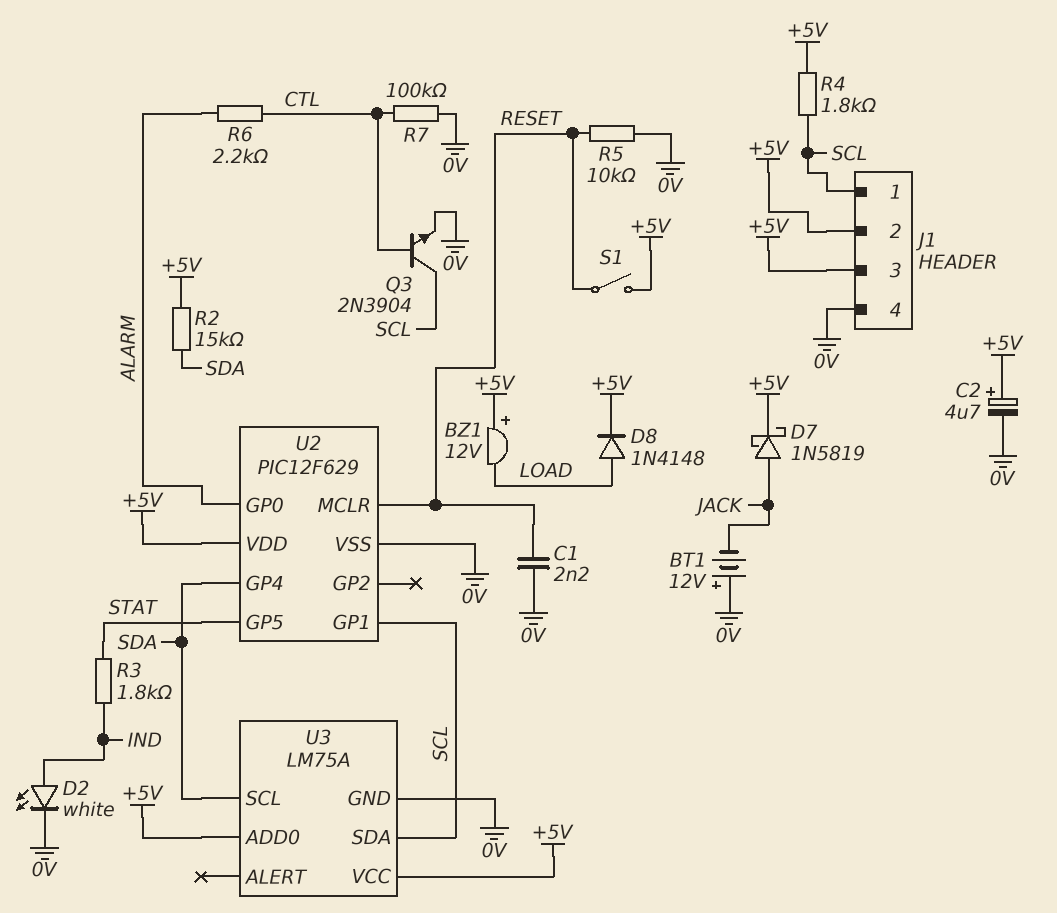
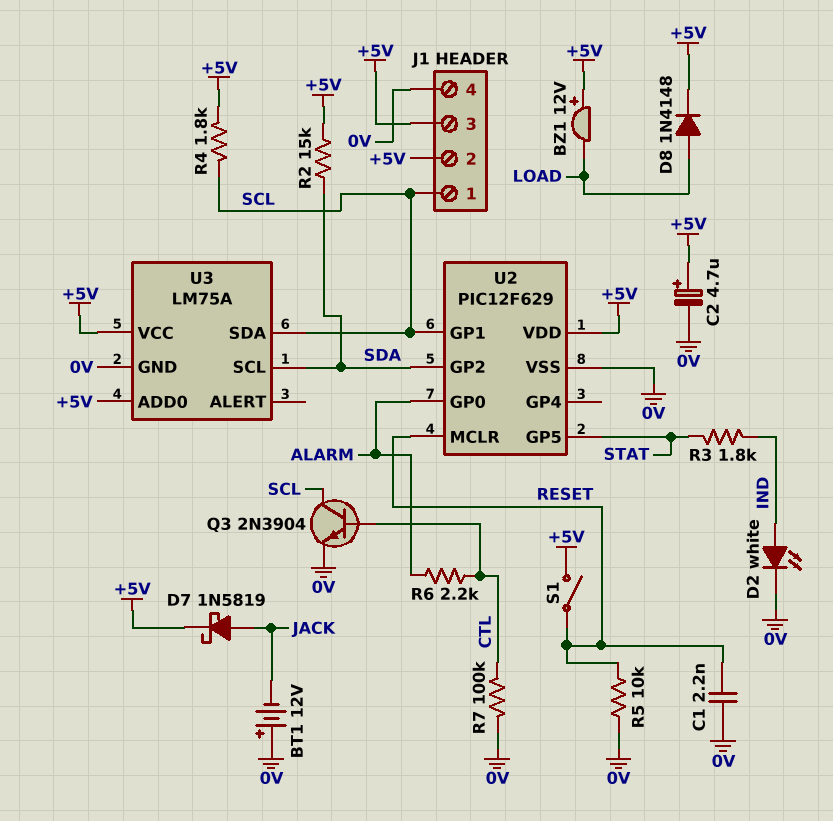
U2 pin GP2: none -> SDA
U2 pin GP4: SDA -> none

